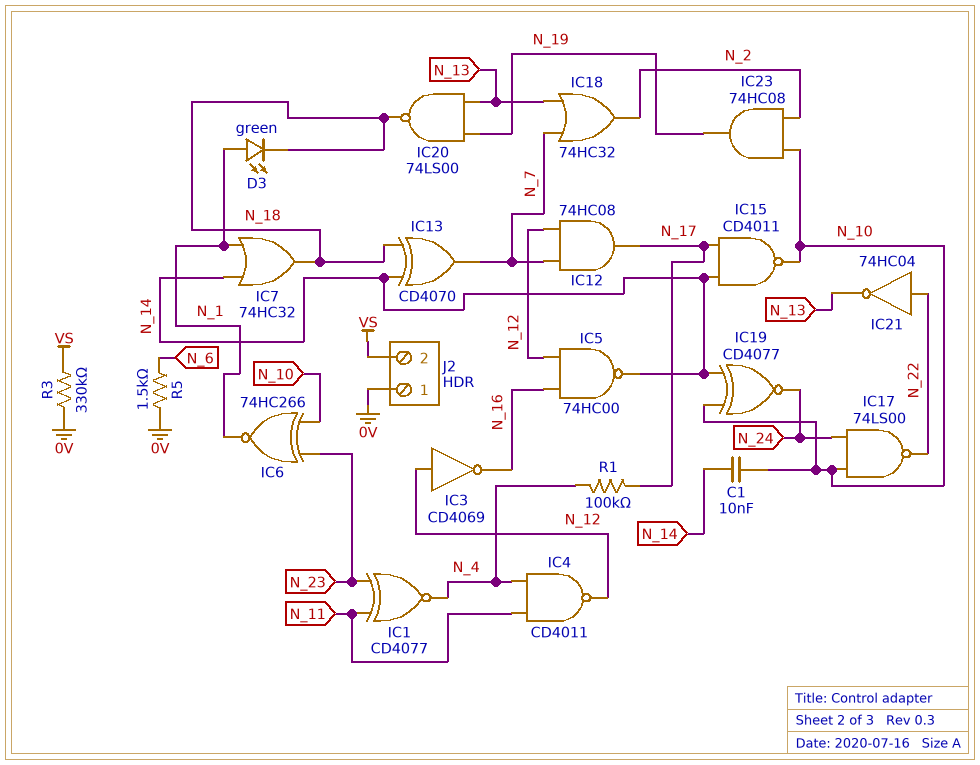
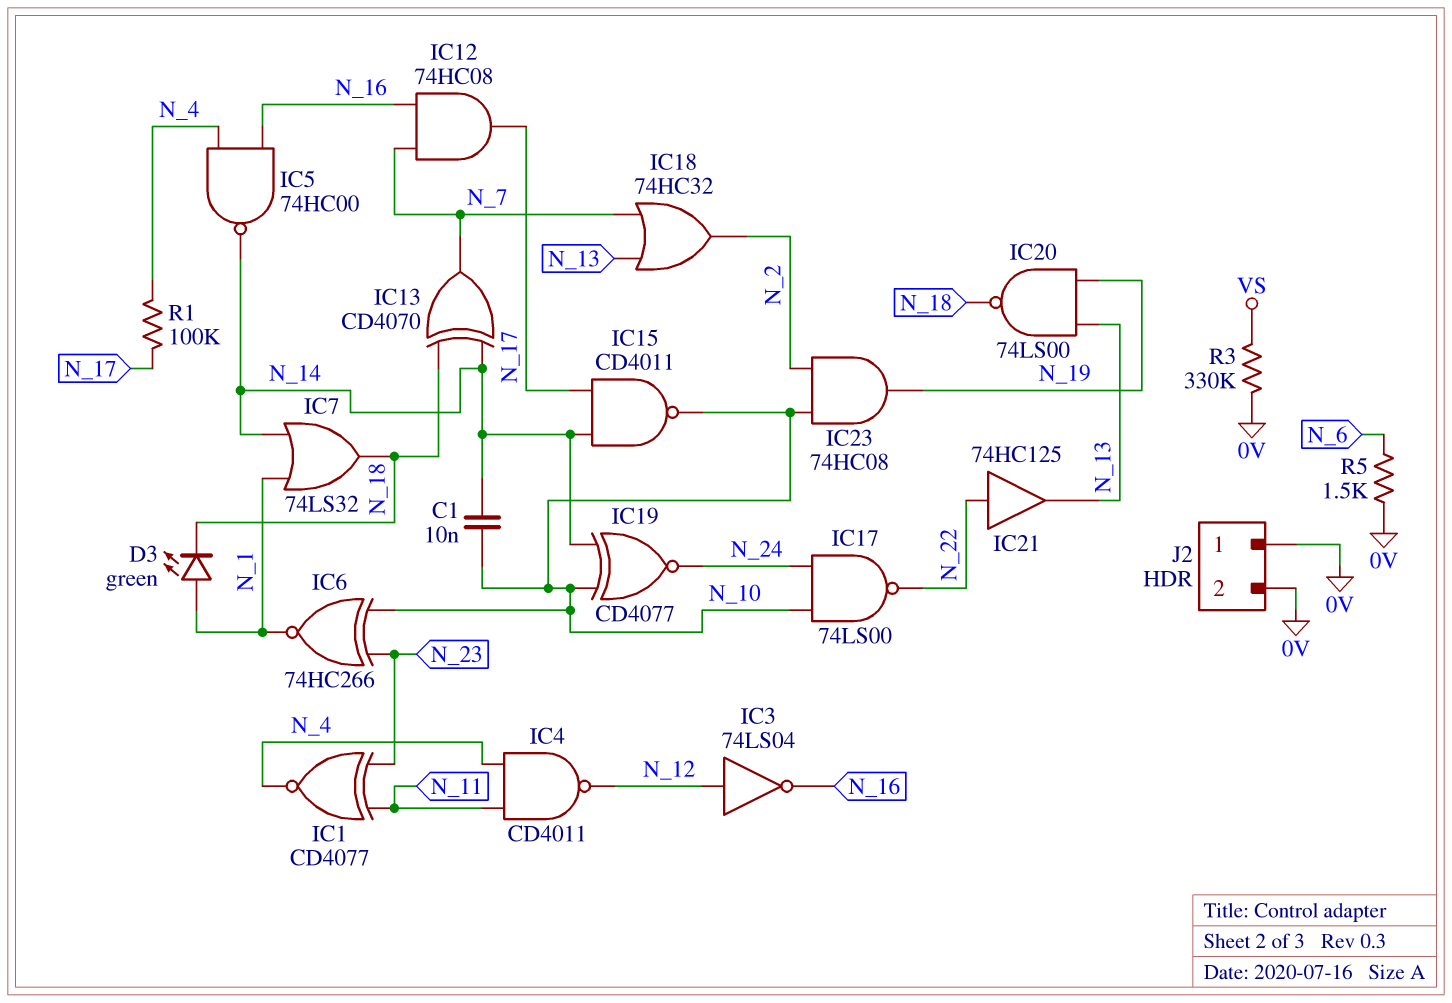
IC3: NOT CD4069 (in N_12, out N_16) -> NOT 74LS04 (in N_12, out N_16)
IC5: NAND 74HC00 (in N_12, in N_16, out N_14) -> NAND 74HC00 (in N_4, in N_16, out N_14)
IC7: OR 74HC32 (in N_1, in N_14, out N_18) -> OR 74LS32 (in N_1, in N_14, out N_18)
IC12: AND 74HC08 (in N_7, in N_12, out N_17) -> AND 74HC08 (in N_7, in N_16, out N_17)
IC21: NOT 74HC04 (in N_22, out N_13) -> buffer 74HC125 (in N_22, out N_13)
J2 pin 2: VS -> 0V

